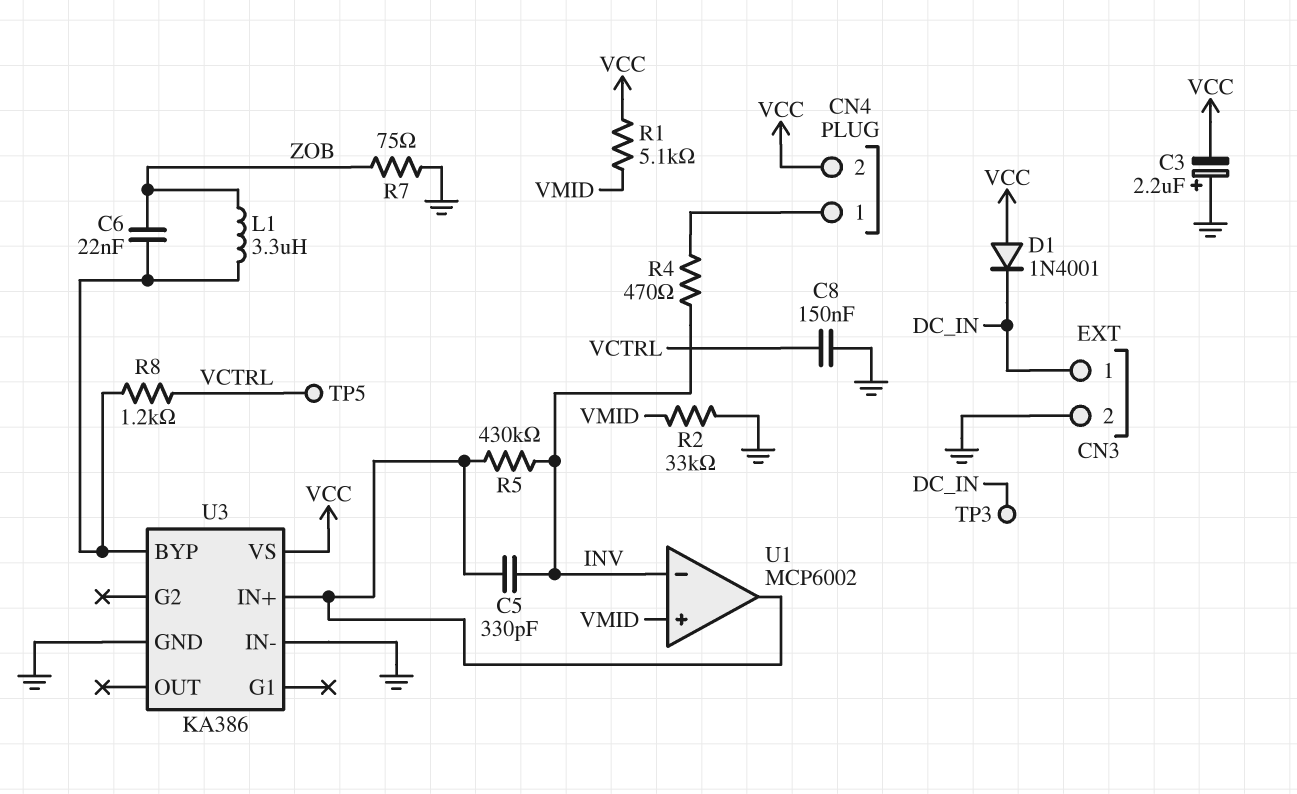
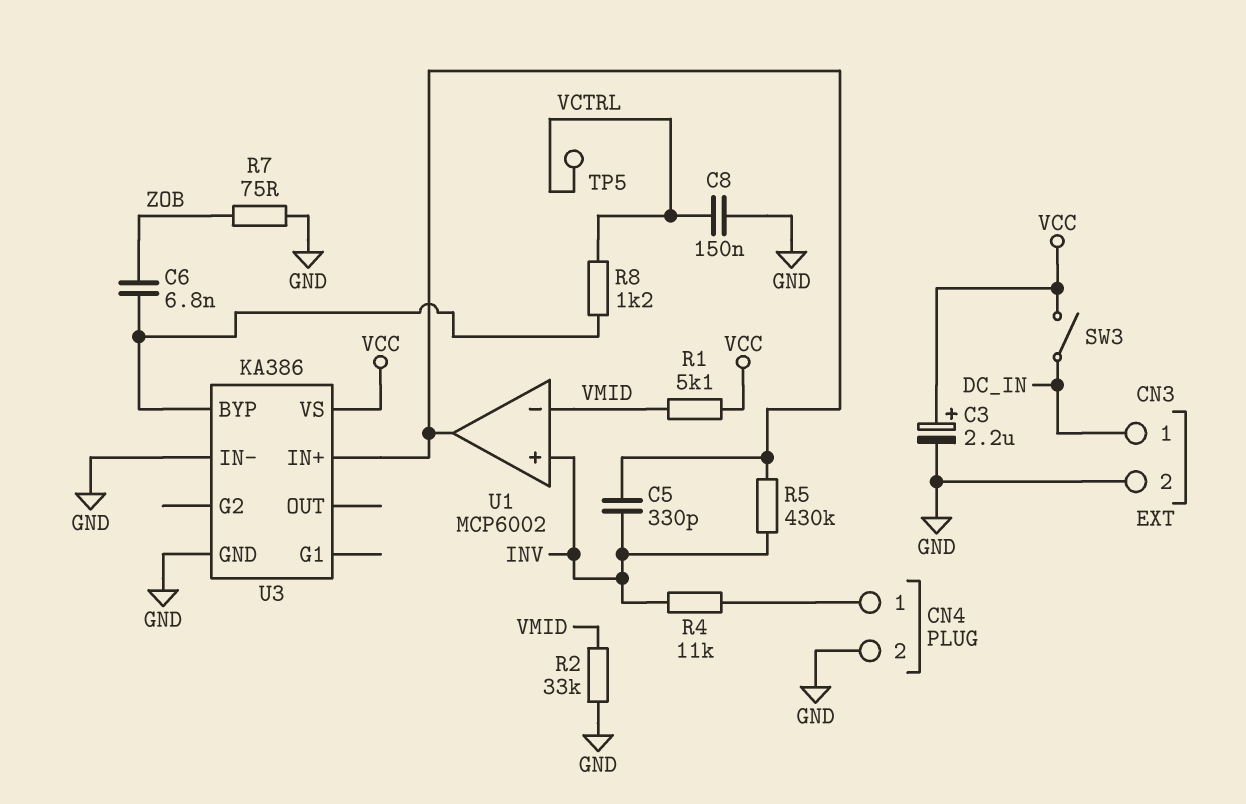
C3: 2.2uF (plus GND, minus VCC) -> 2.2uF (plus VCC, minus GND)
C6: 22nF (U3/BYP, ZOB) -> 6.8nF (U3/BYP, ZOB)
CN4 pin 2: VCC -> GND
D1: diode 1N4001 (A VCC, K DC_IN) -> none
L1: 3.3uH (U3/BYP, ZOB) -> none
R4: 470 (CN4/1, INV) -> 11k (CN4/1, INV)
SW3: none -> switch (DC_IN, VCC)
TP3: test point (DC_IN) -> none
U1 pin in+: VMID -> INV
U1 pin in-: INV -> VMID

